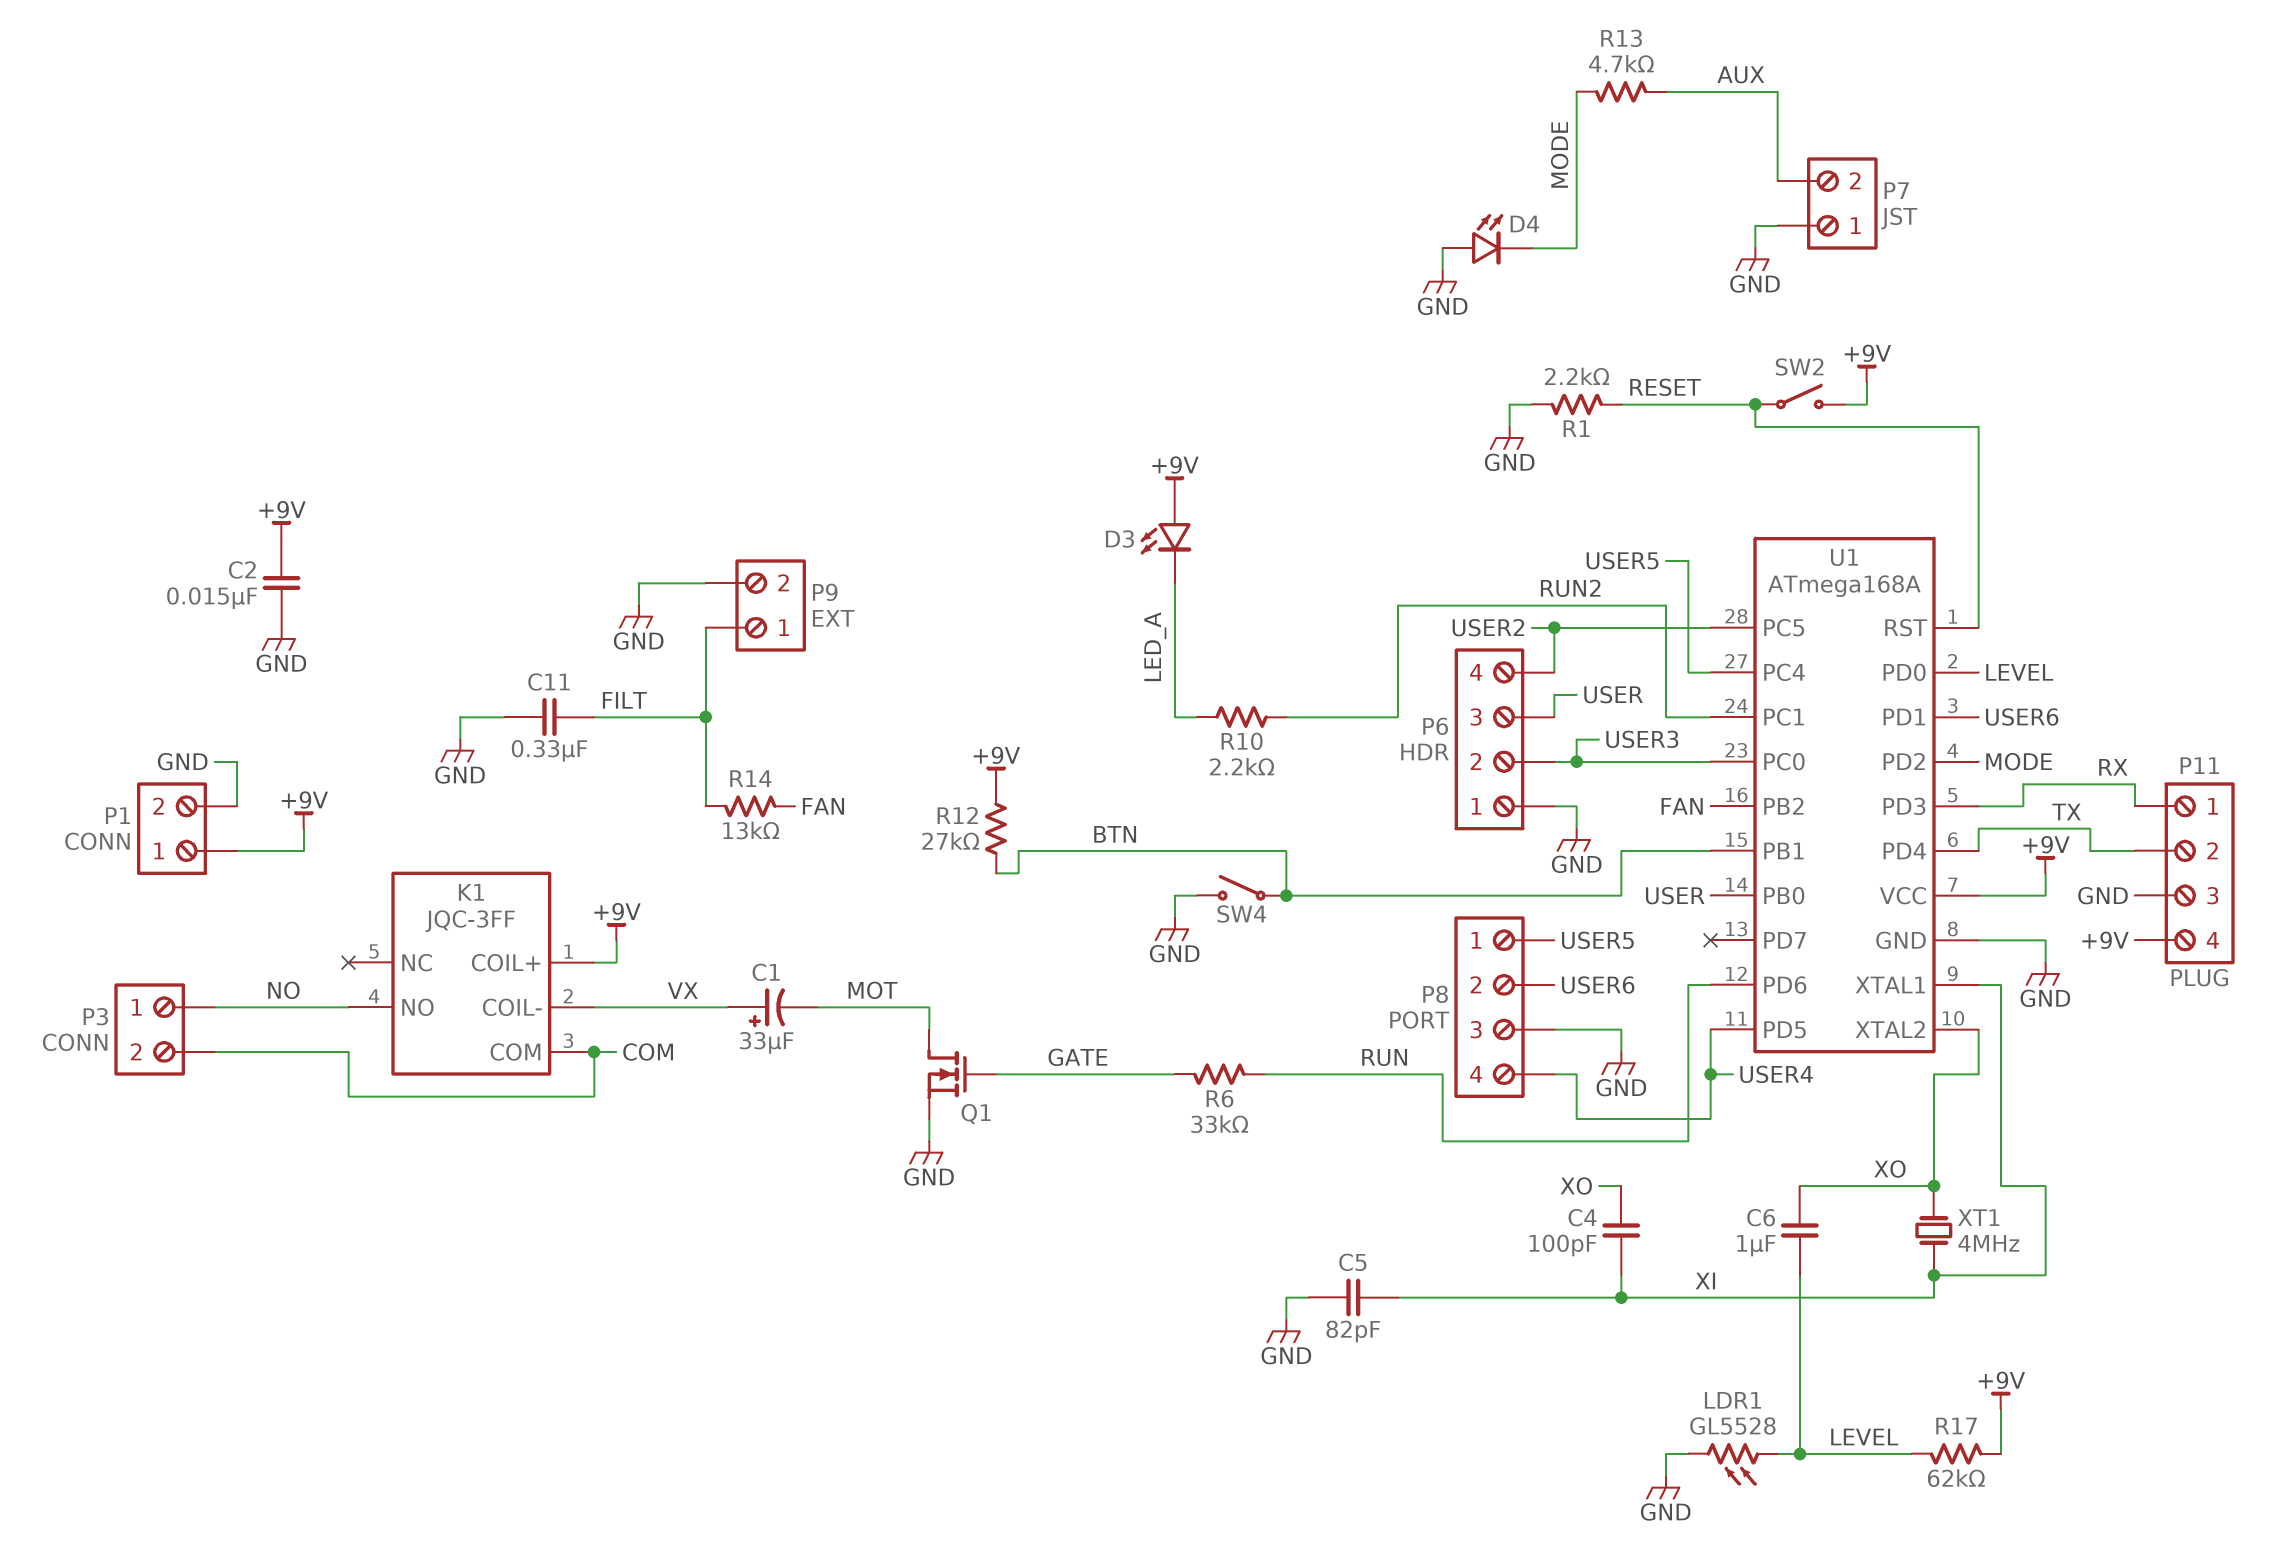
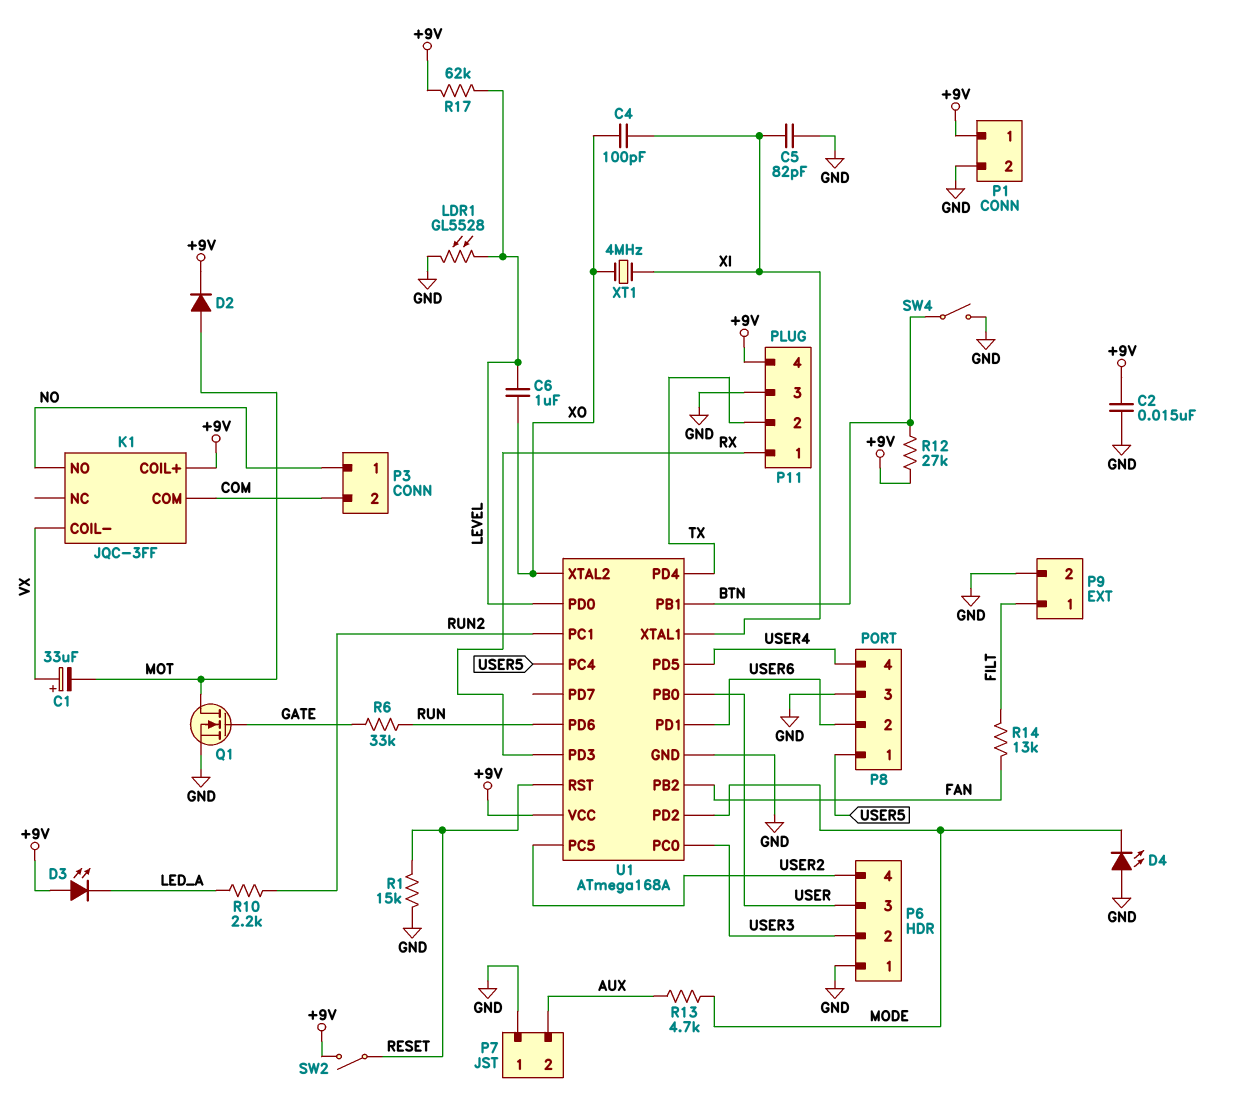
C11: 330nF (FILT, GND) -> none
D2: none -> diode (A MOT, K +9V)
R1: 2.2k (GND, RESET) -> 15k (GND, RESET)

